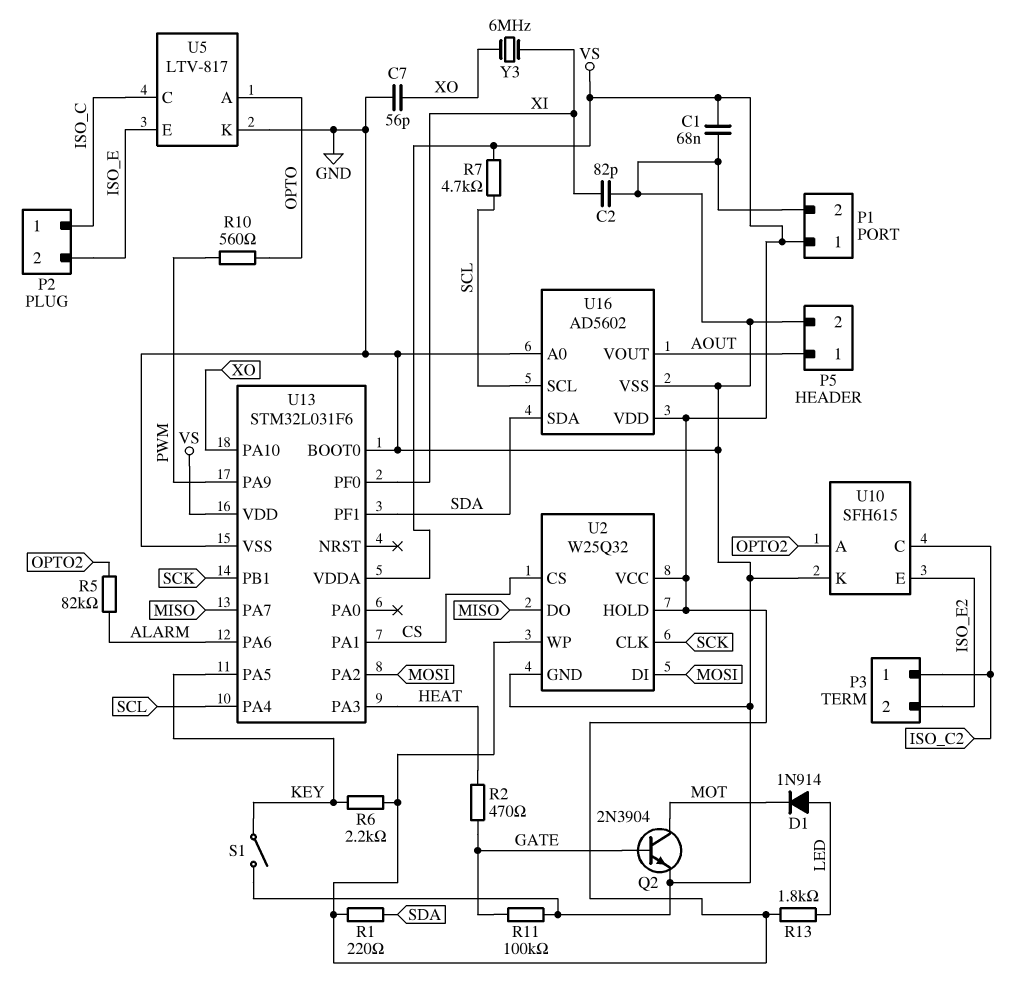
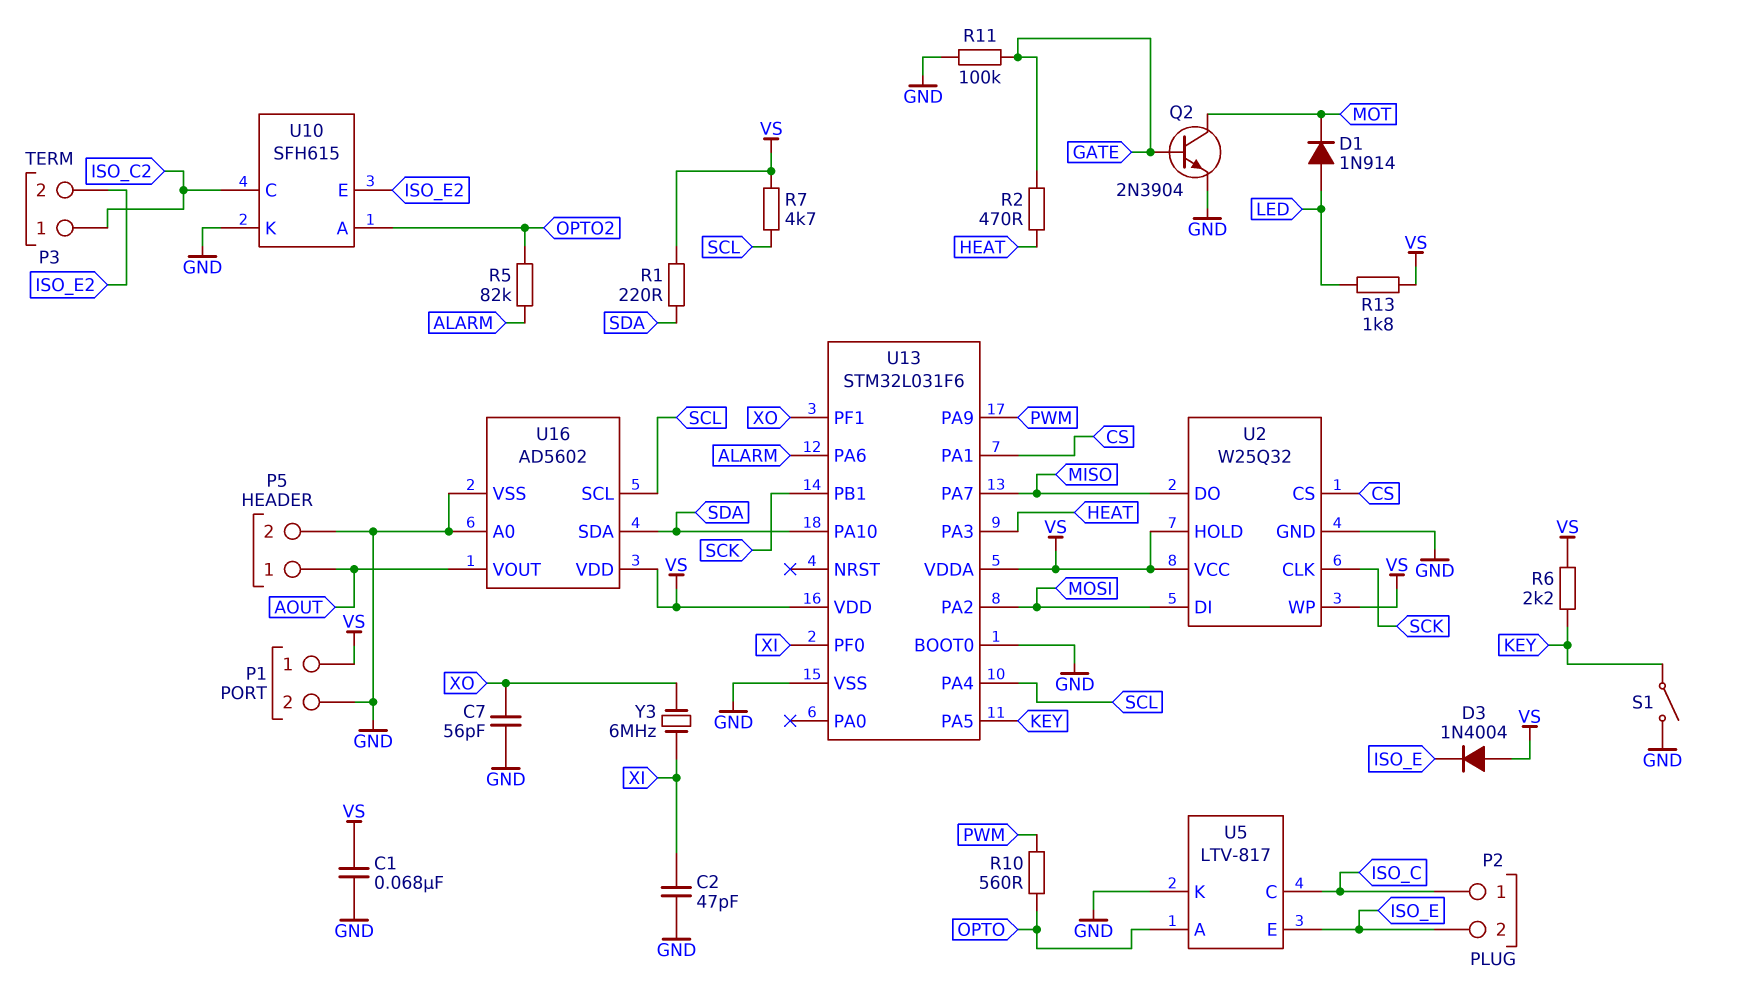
C2: 82pF (GND, XI) -> 47pF (GND, XI)
D3: none -> diode 1N4004 (A VS, K ISO_E)
U13 pin PA10: XO -> SDA
U13 pin PF1: SDA -> XO

